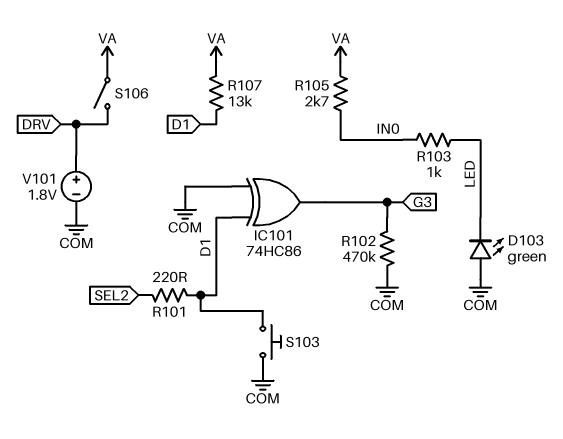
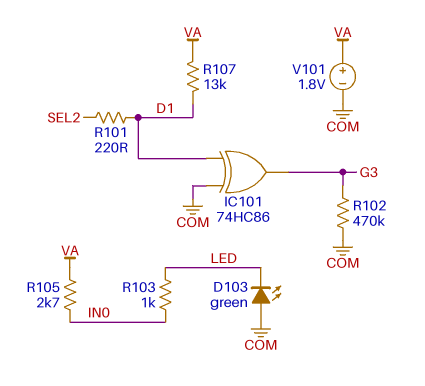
S103: button (COM, D1) -> none
S106: switch (DRV, VA) -> none
V101: 1.8V (plus DRV, minus COM) -> 1.8V (plus VA, minus COM)

